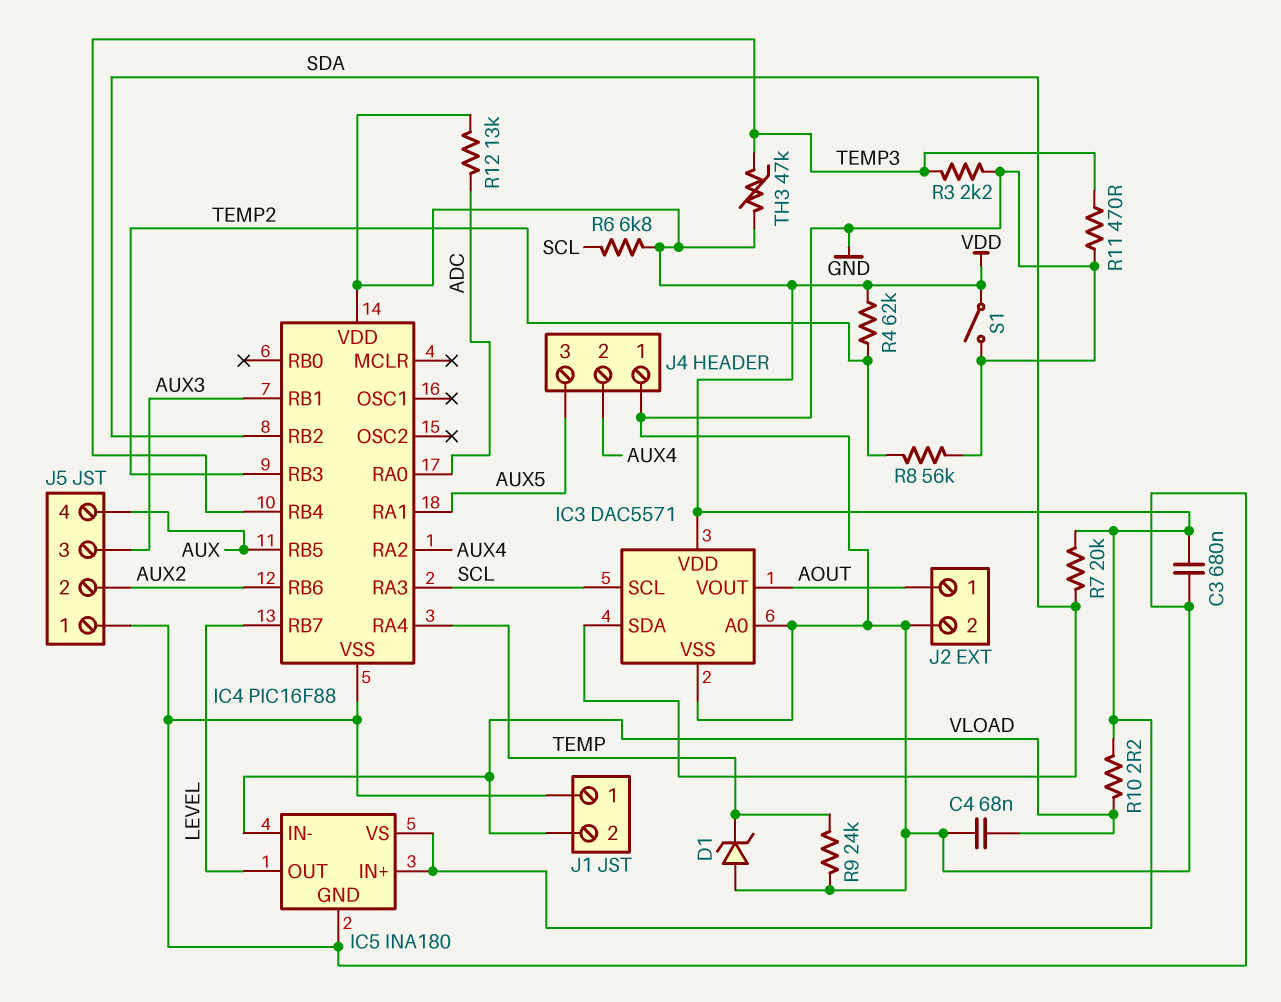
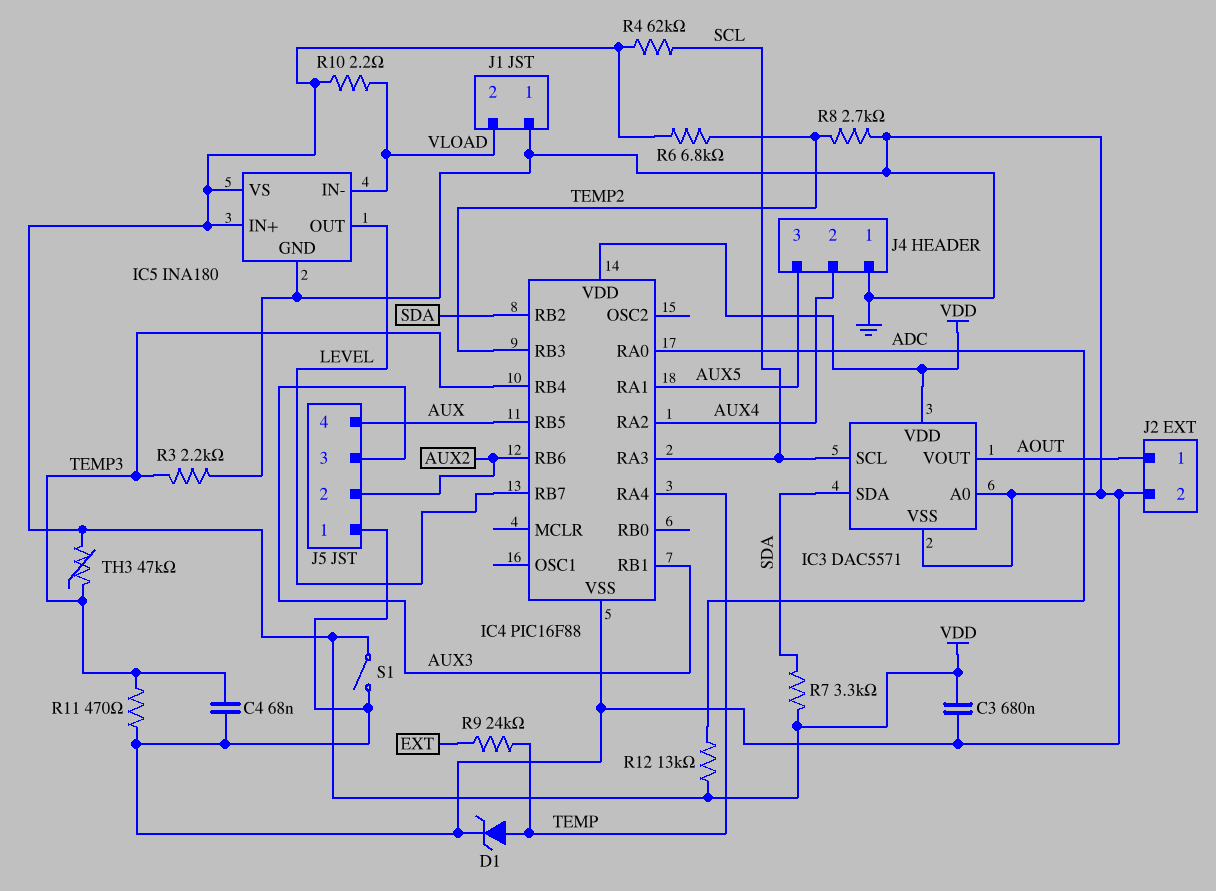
C4: 68nF (GND, VLOAD) -> 68nF (GND, TEMP3)
D1: zener (A GND, K TEMP) -> zener (A TEMP, K GND)
R4: 62k (TEMP2, VDD) -> 62k (SCL, VDD)
R6: 6.8k (SCL, VDD) -> 6.8k (TEMP2, VDD)
R7: 20k (SDA, VDD) -> 3.3k (SDA, VDD)
R8: 56k (GND, TEMP2) -> 2.7k (GND, TEMP2)
R9: 24k (GND, TEMP) -> 24k (EXT, TEMP)

